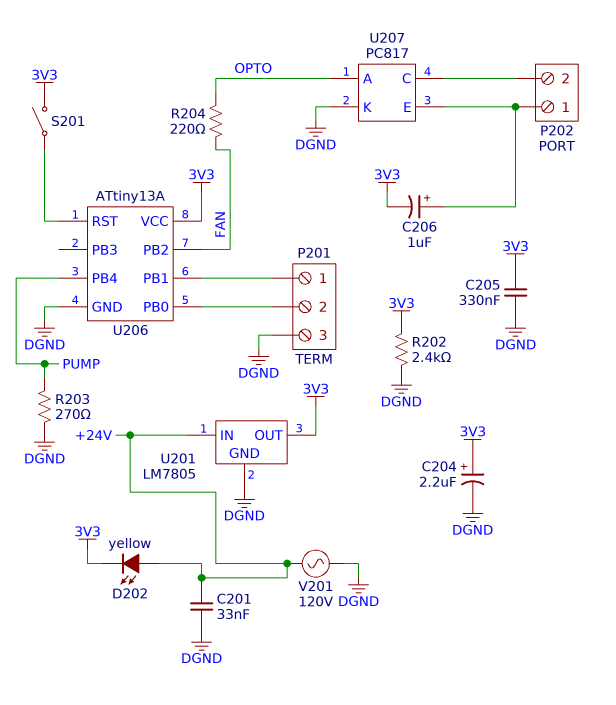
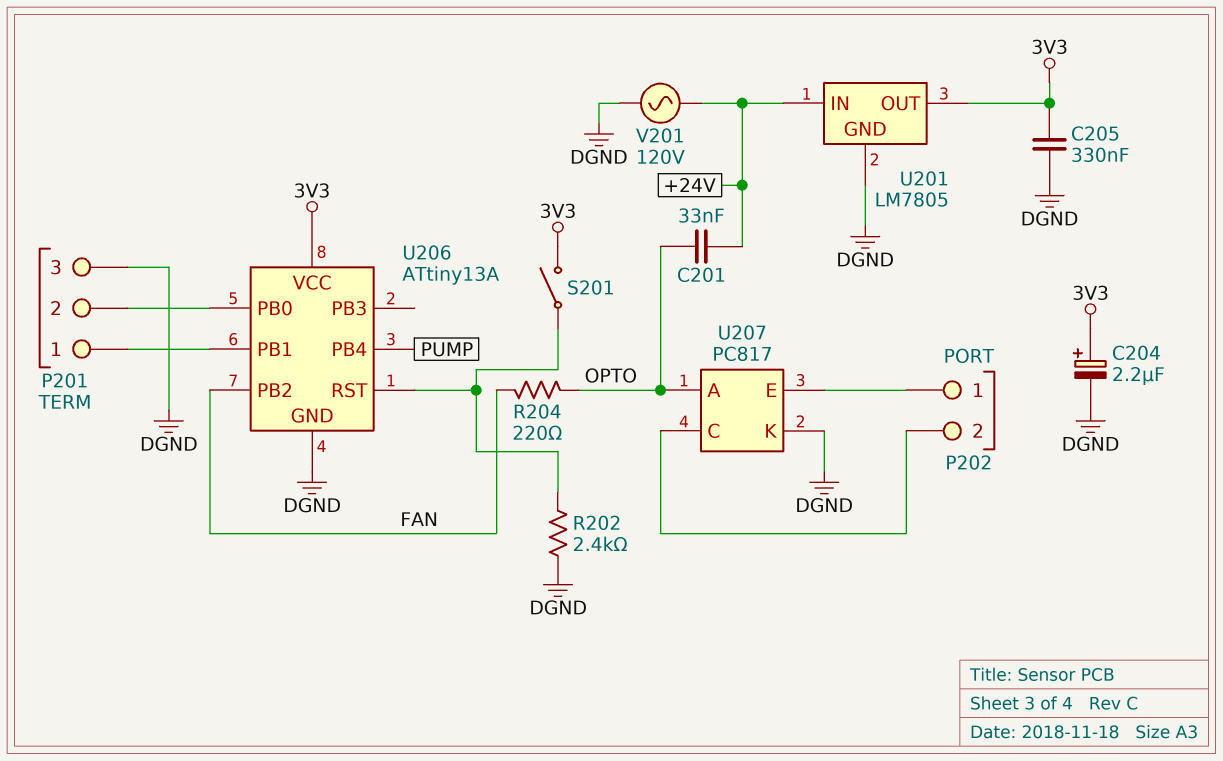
C201: 33nF (+24V, DGND) -> 33nF (+24V, OPTO)
C206: 1uF (plus P202/1, minus 3V3) -> none
D202: LED yellow (A +24V, K 3V3) -> none
R202: 2.4k (3V3, DGND) -> 2.4k (DGND, U206/RST)
R203: 270 (DGND, PUMP) -> none

